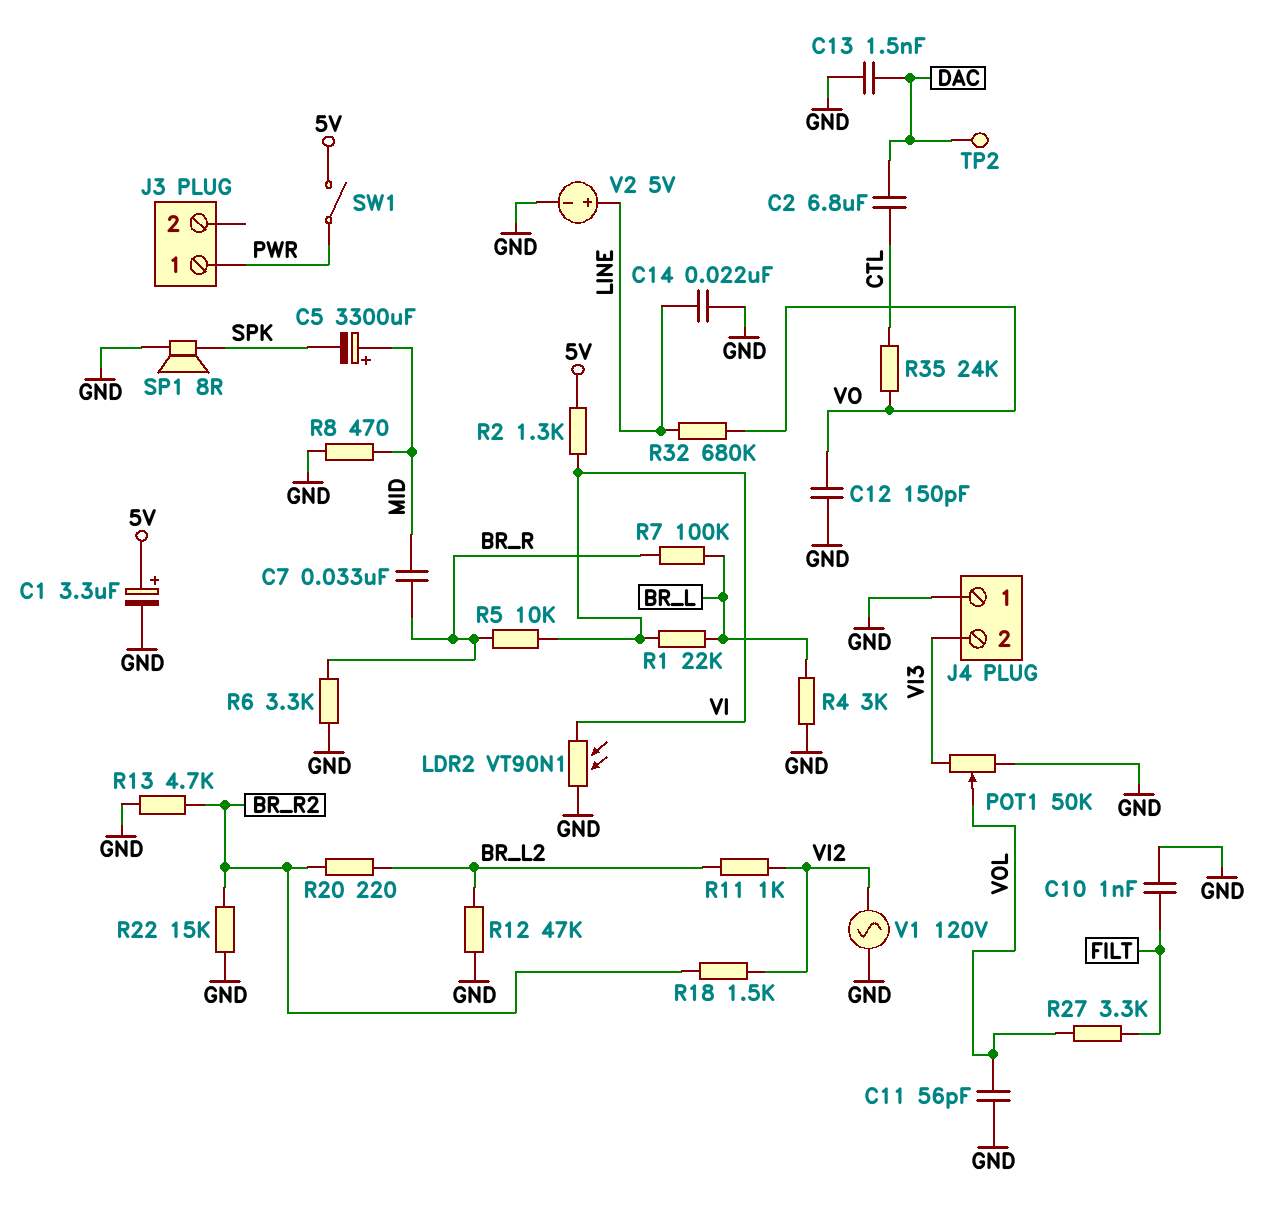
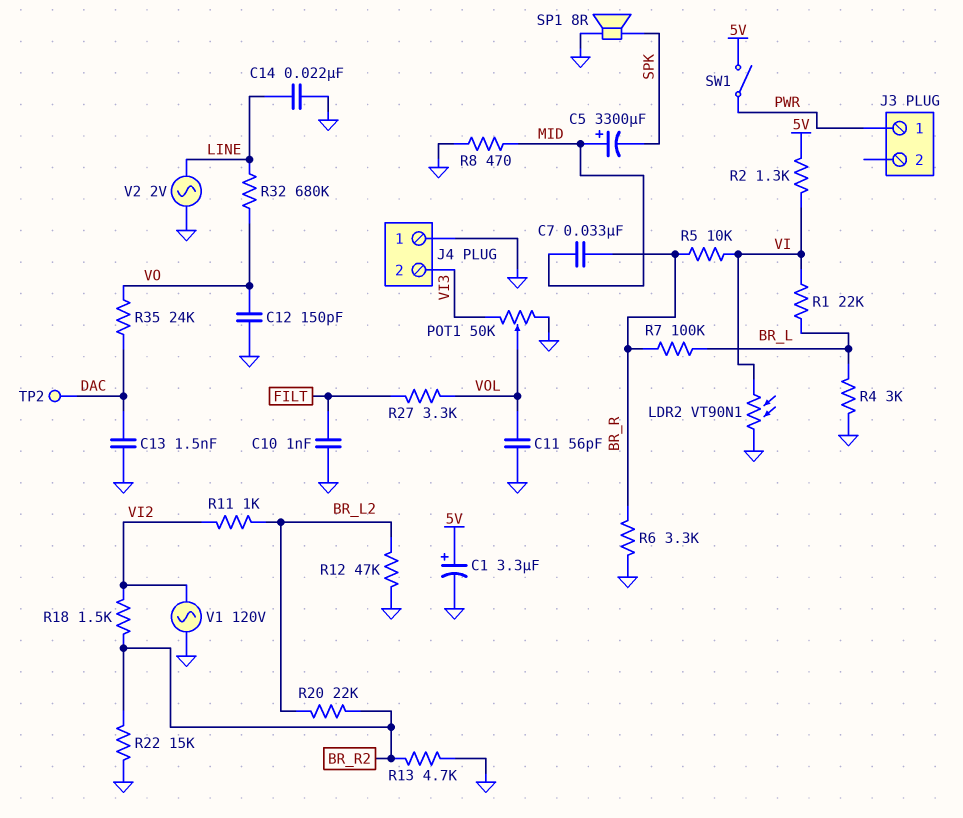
C2: 6.8uF (CTL, DAC) -> none
R20: 220 (BR_L2, BR_R2) -> 22k (BR_L2, BR_R2)
R35: 24k (CTL, VO) -> 24k (DAC, VO)
V2: 5V (plus LINE, minus GND) -> AC 2V (GND, LINE)

